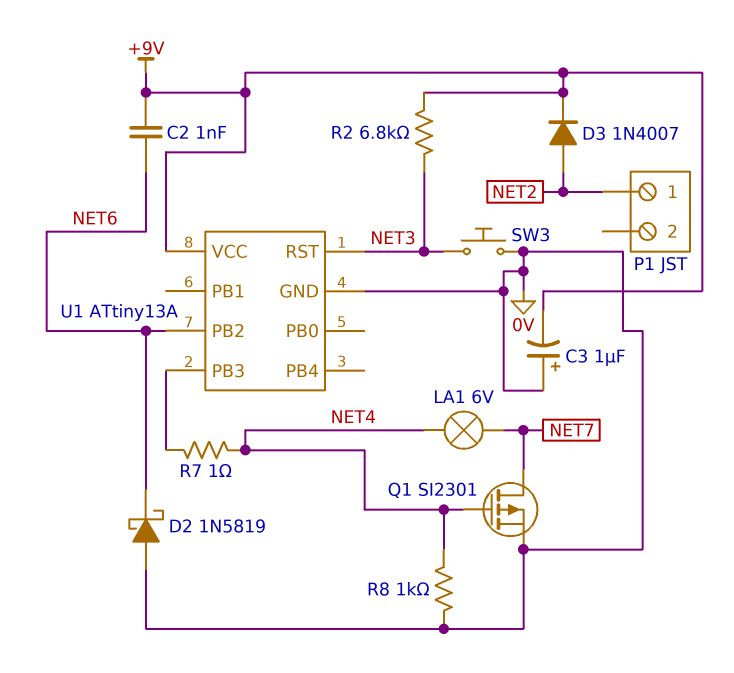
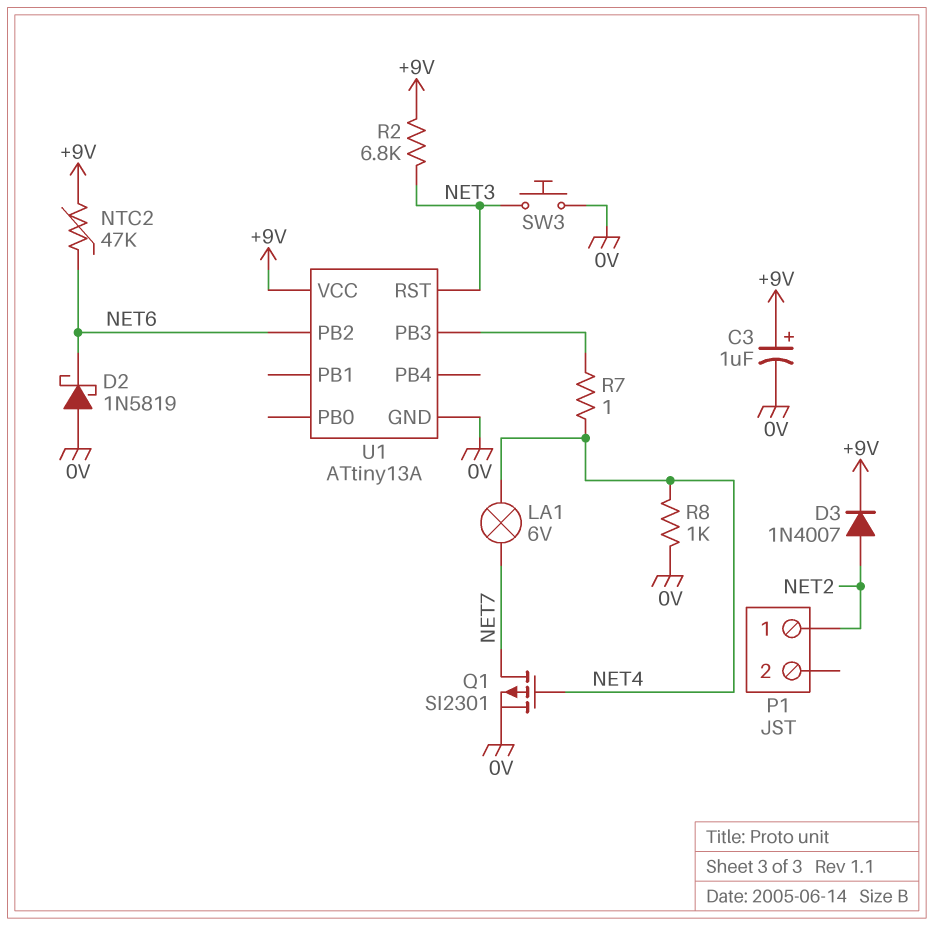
C2: 1nF (+9V, NET6) -> none
C3: 1uF (plus 0V, minus +9V) -> 1uF (plus +9V, minus 0V)
NTC2: none -> 47k (+9V, NET6)

